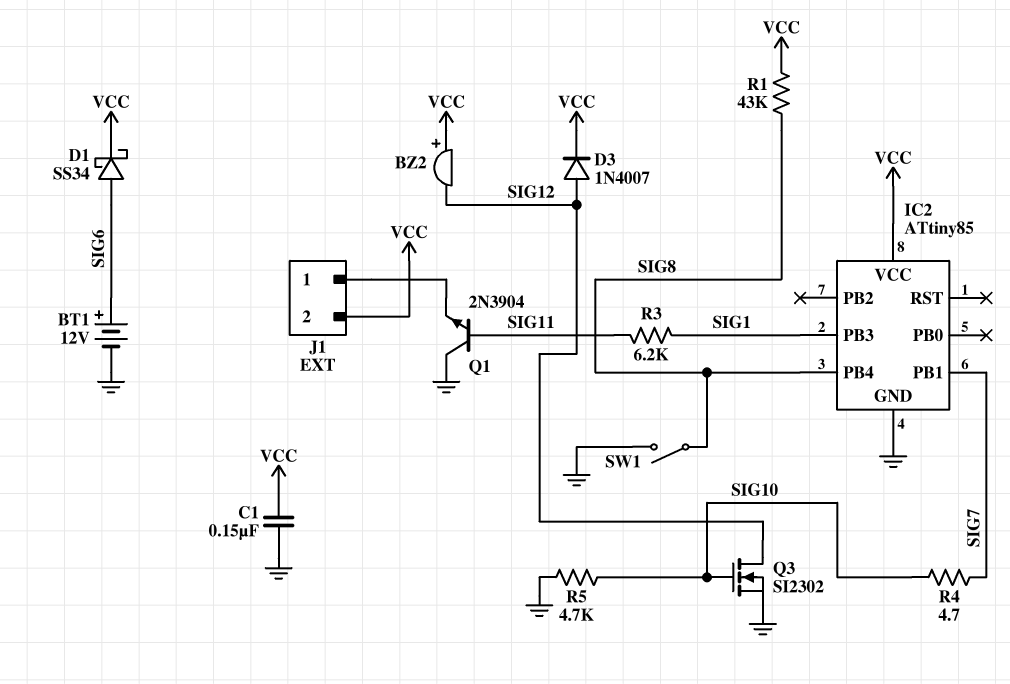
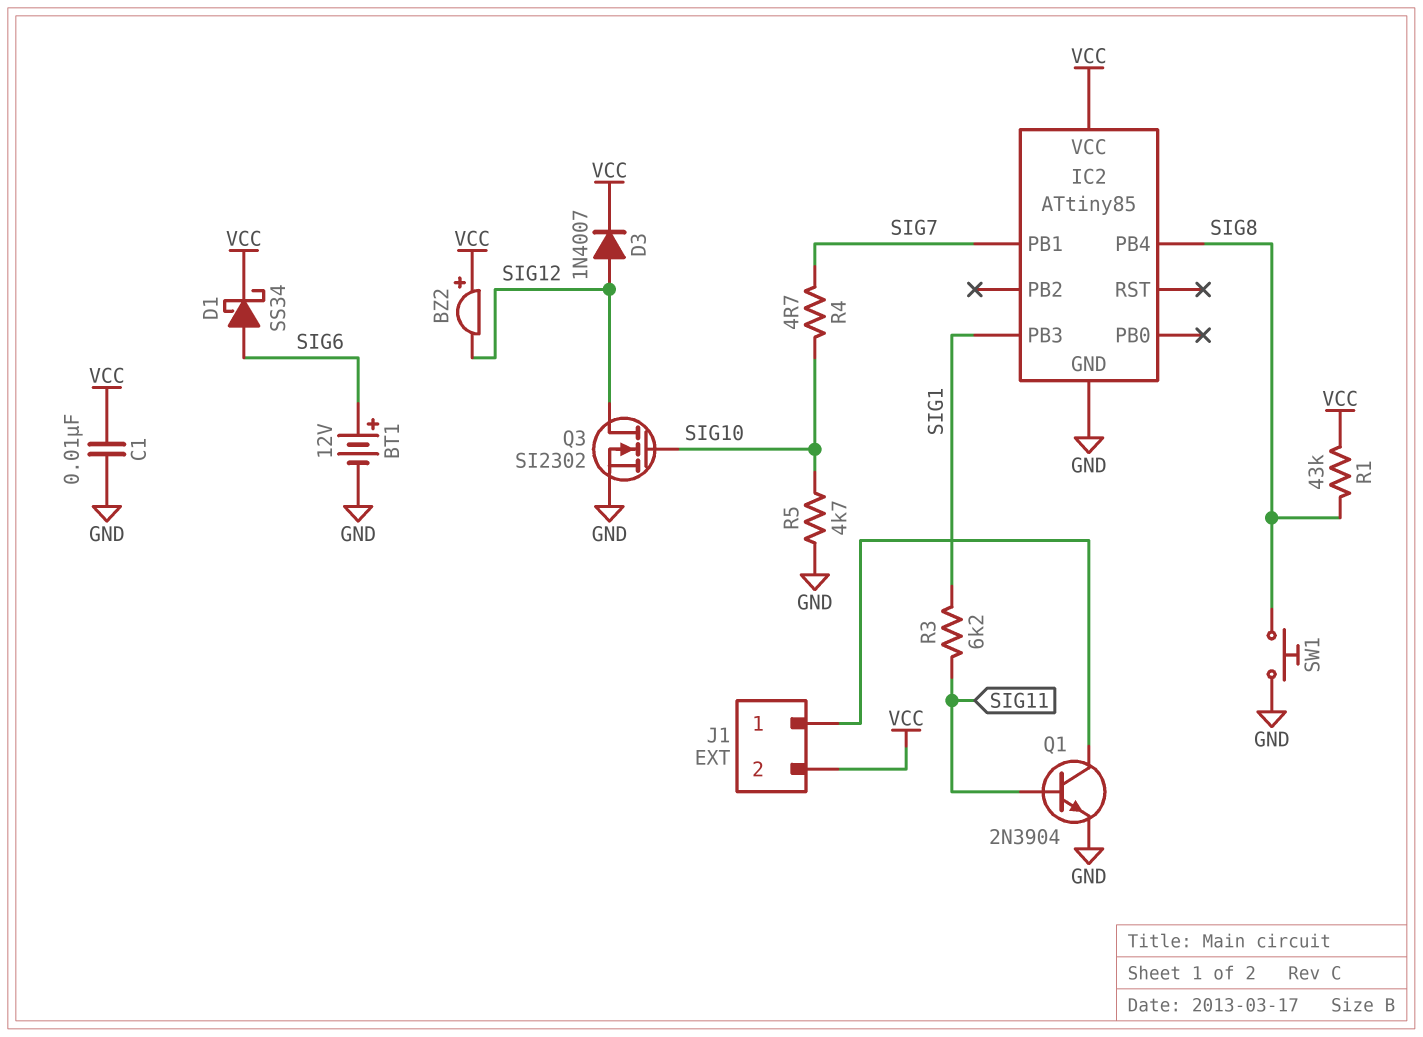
C1: 150nF (GND, VCC) -> 10nF (GND, VCC)
Q1: NPN 2N3904 (B SIG11, C GND, E J1/1) -> NPN 2N3904 (B SIG11, C J1/1, E GND)
SW1: switch (GND, SIG8) -> button (GND, SIG8)

